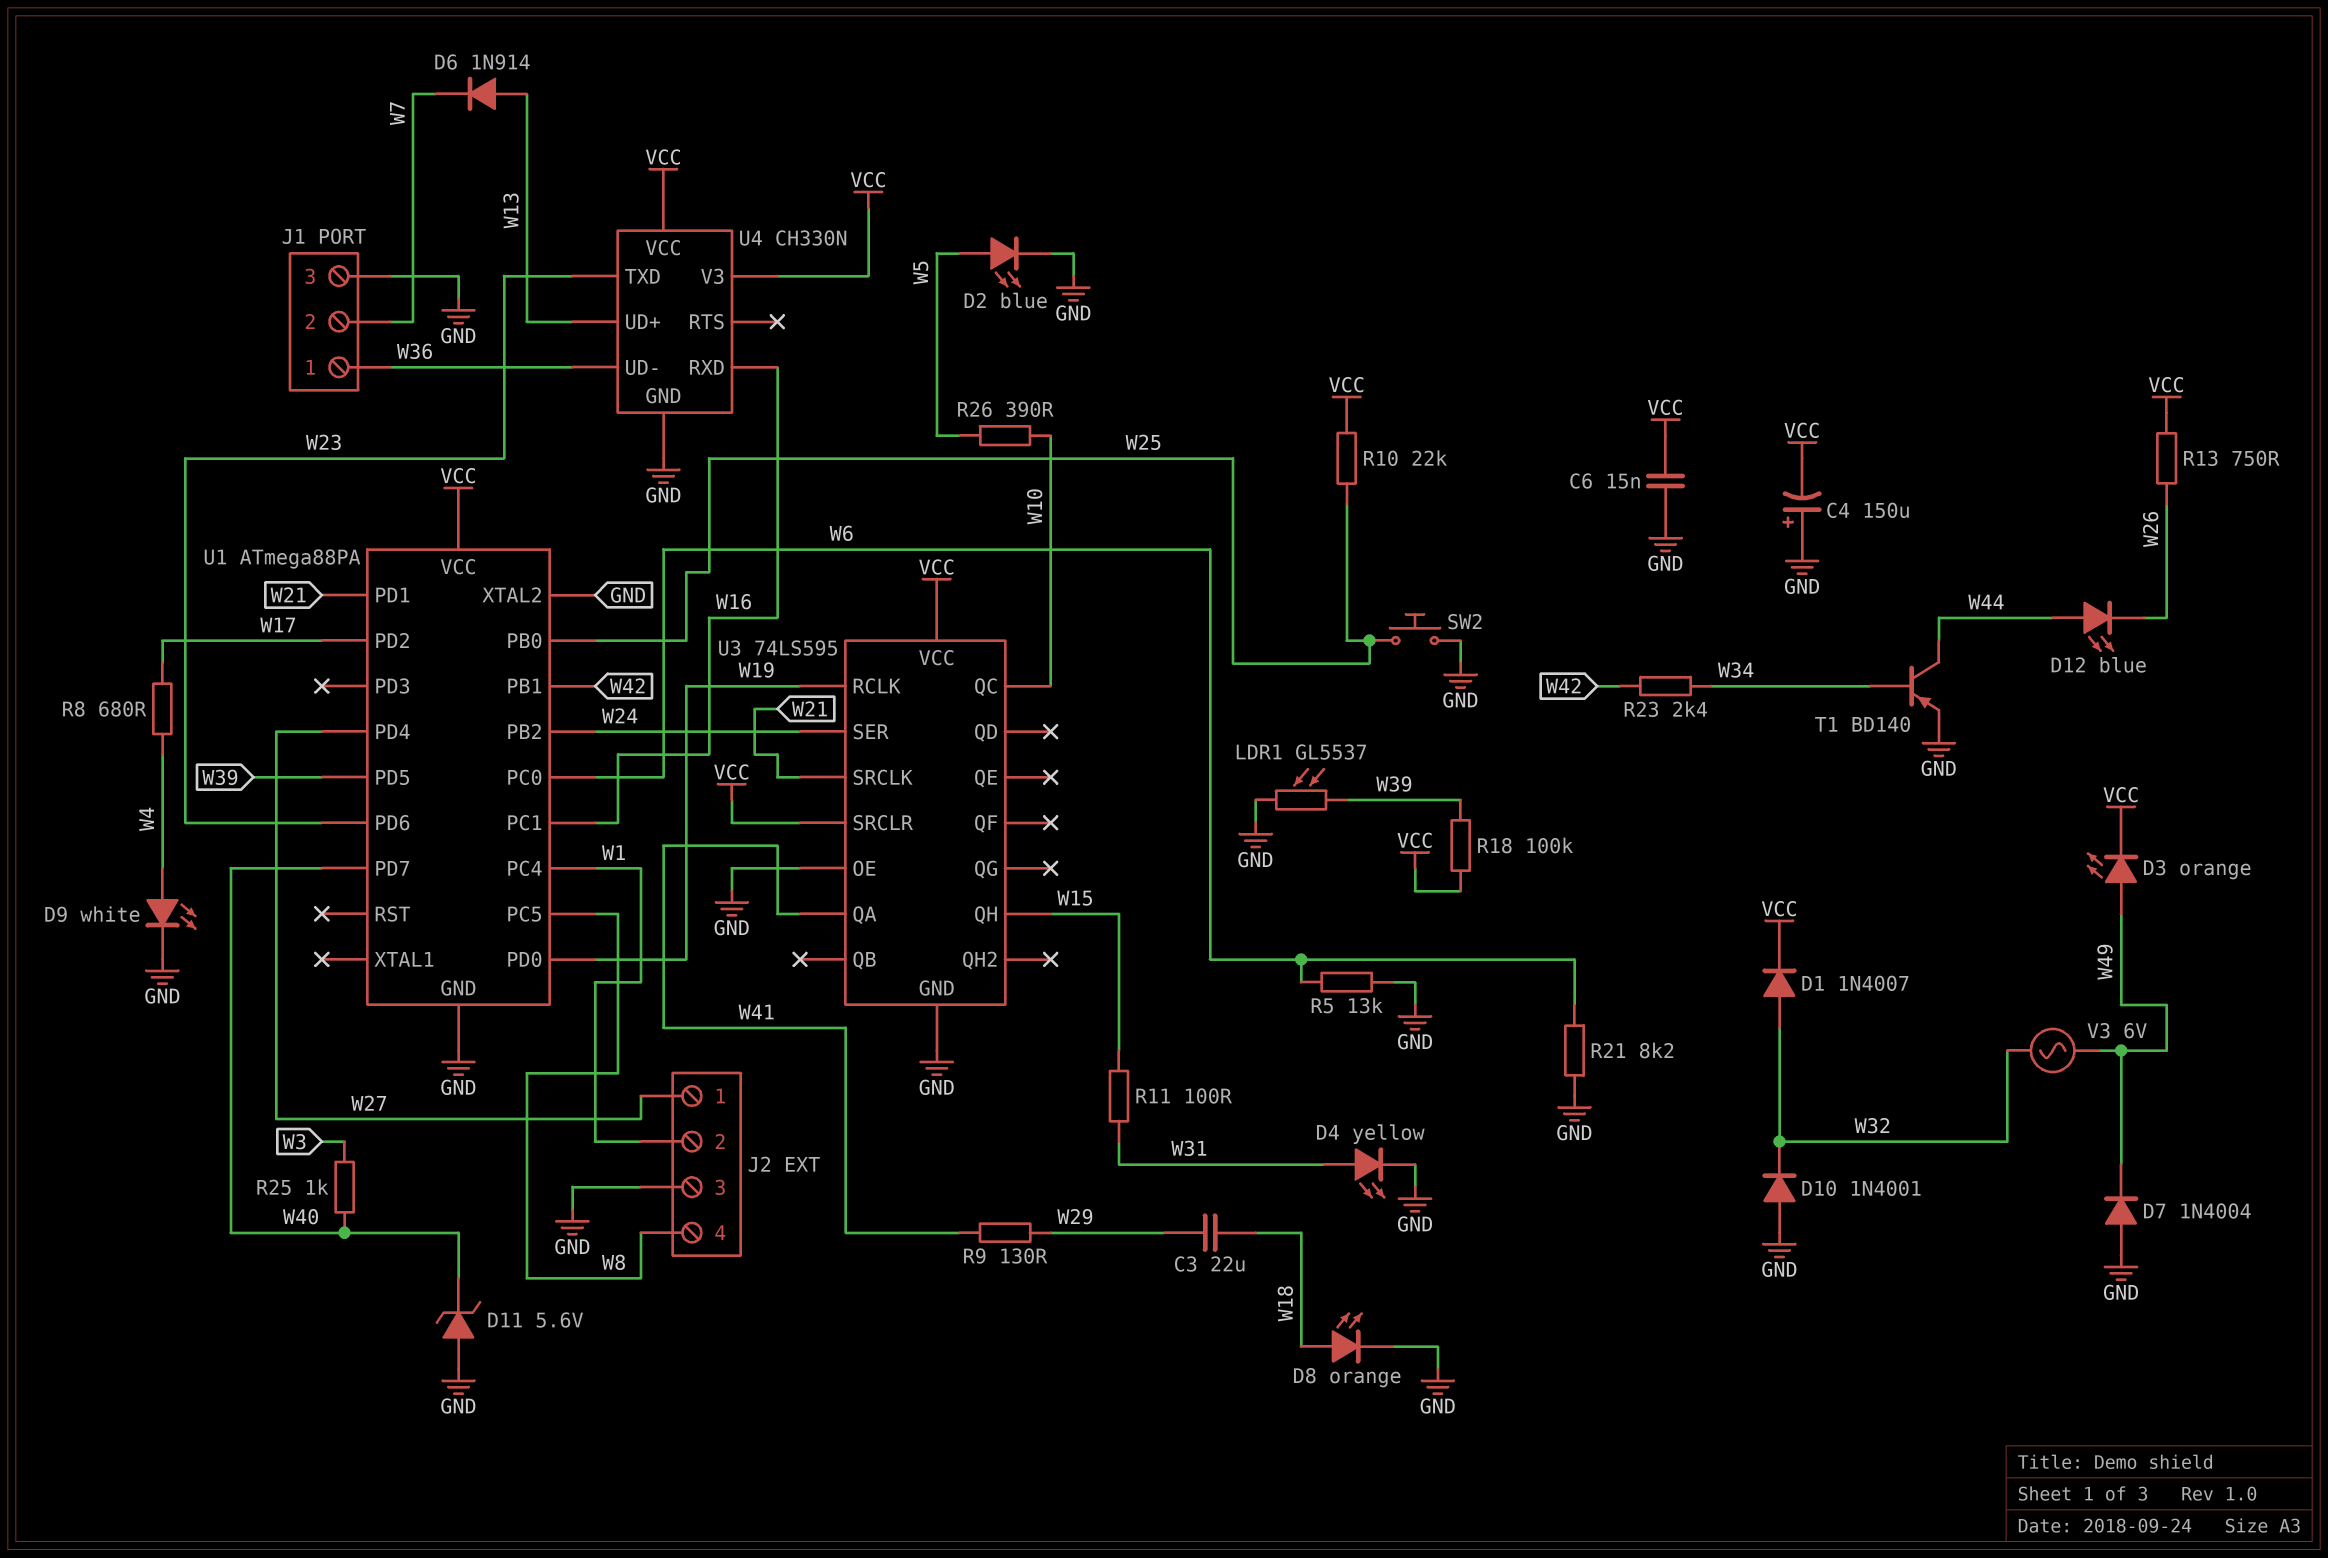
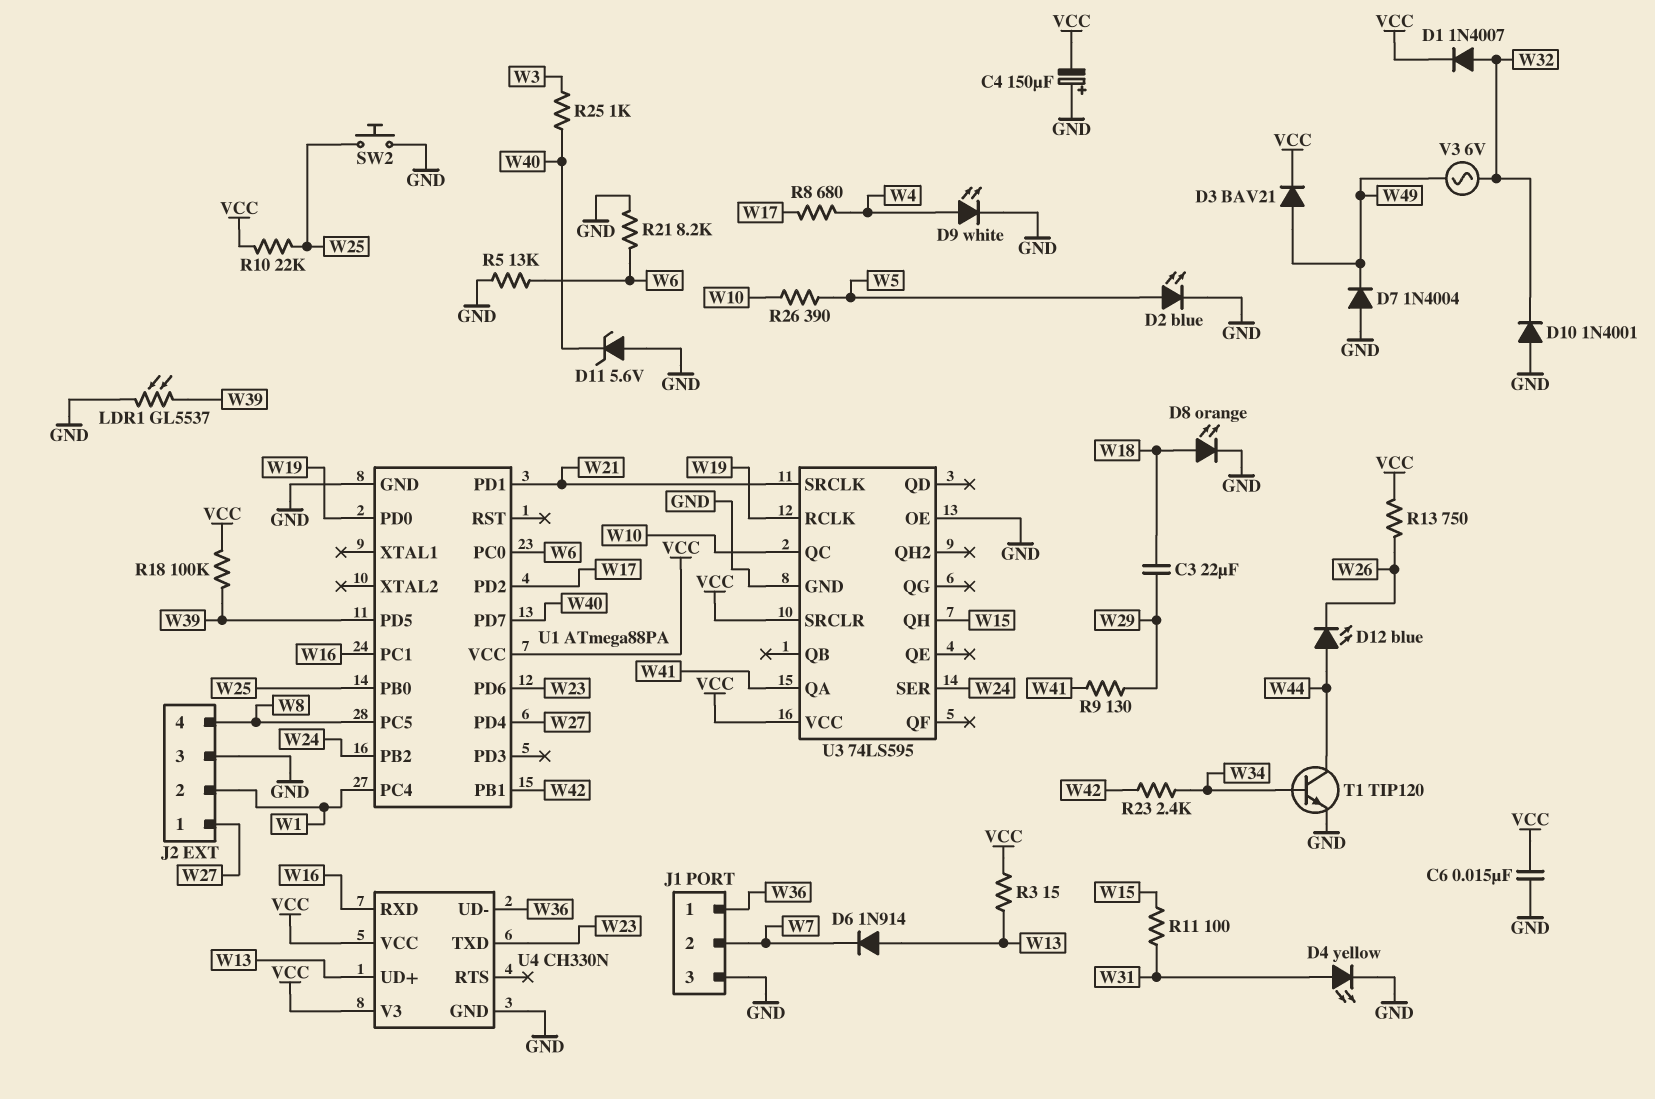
D3: LED orange (A W49, K VCC) -> diode BAV21 (A W49, K VCC)
R3: none -> 15 (VCC, W13)
T1: PNP BD140 (B W34, C W44, E GND) -> NPN TIP120 (B W34, C W44, E GND)
U1 pin XTAL2: GND -> none

